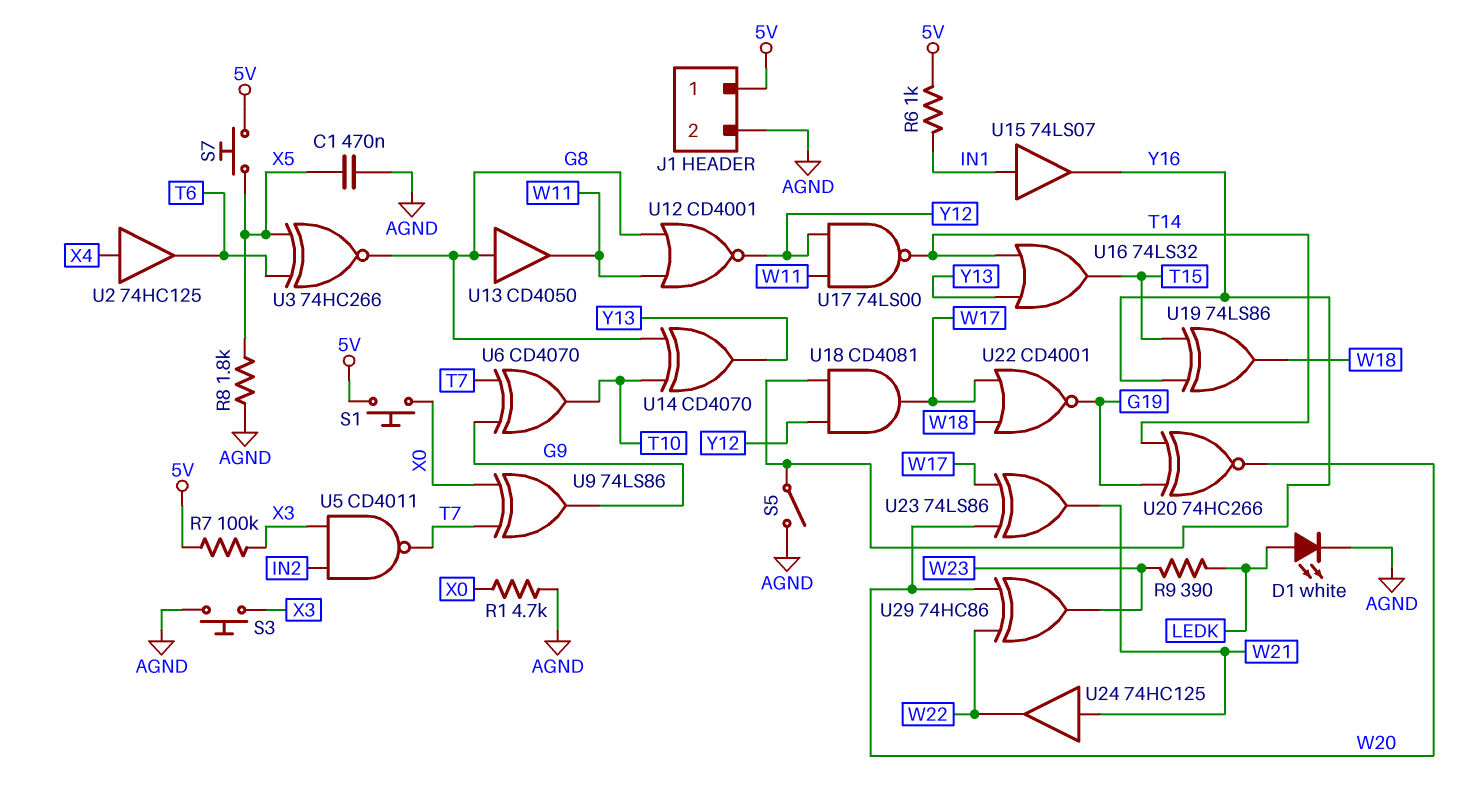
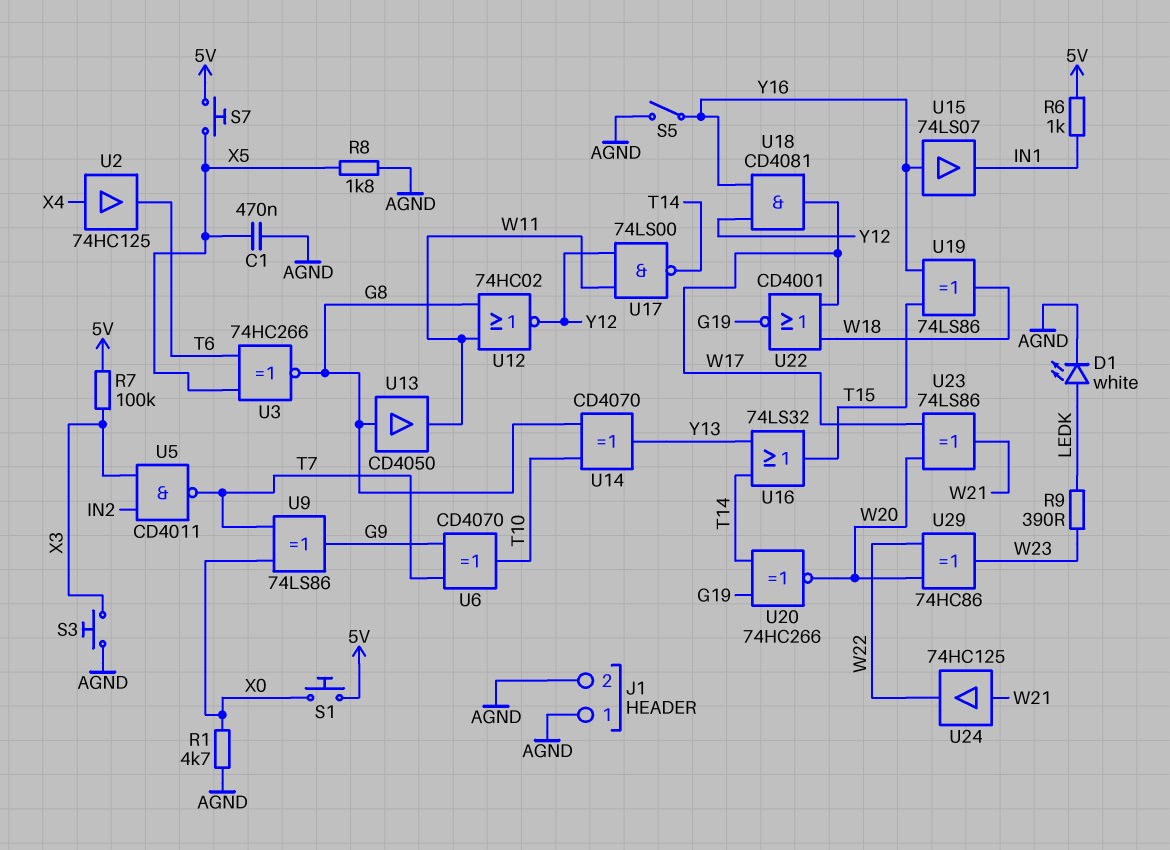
J1 pin 1: 5V -> AGND
U12: NOR CD4001 (in G8, in W11, out Y12) -> NOR 74HC02 (in G8, in W11, out Y12)
U15: buffer 74LS07 (in IN1, out Y16) -> buffer 74LS07 (in Y16, out IN1)

